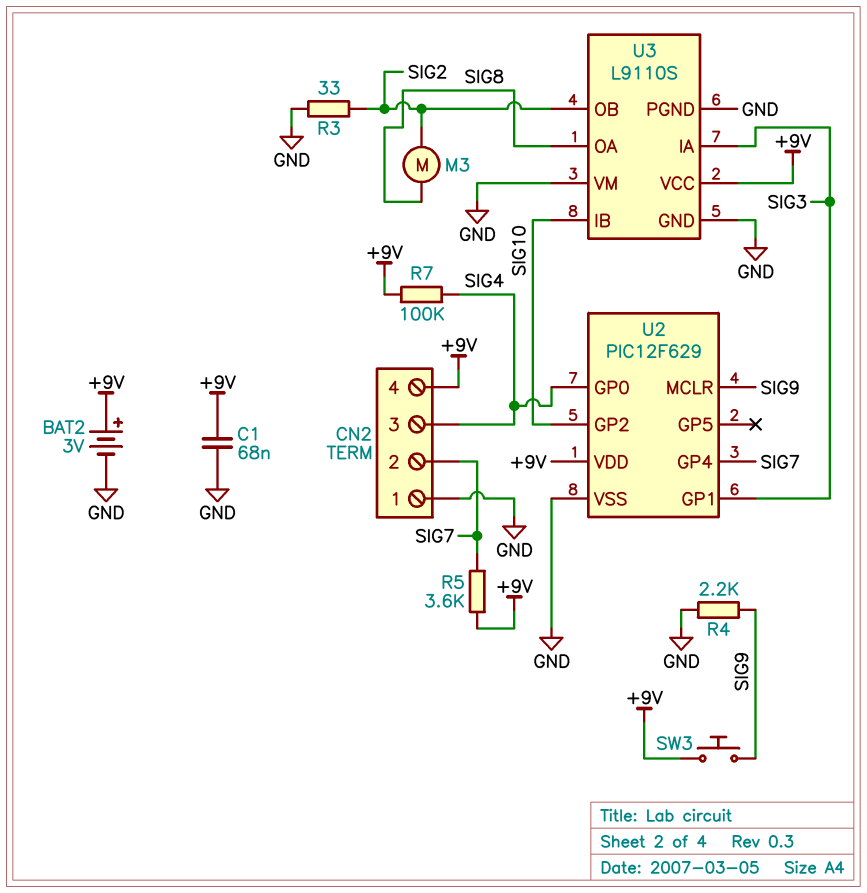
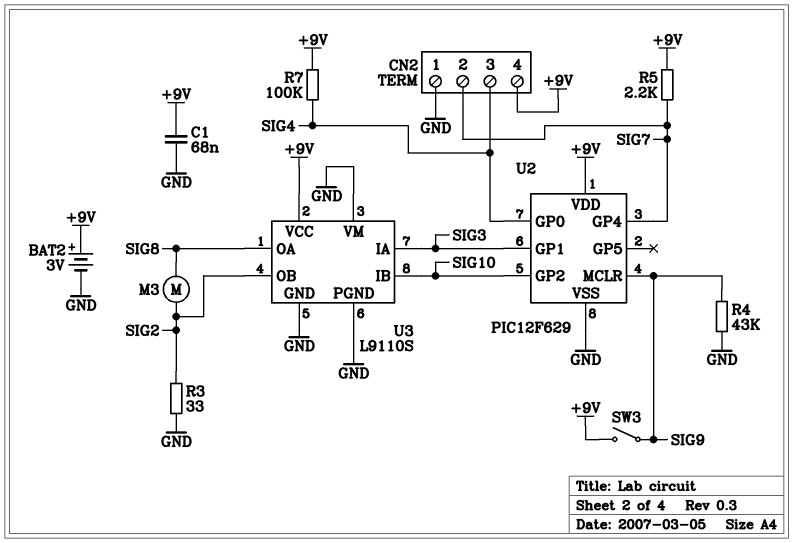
R4: 2.2k (GND, SIG9) -> 43k (GND, SIG9)
R5: 3.6k (+9V, SIG7) -> 2.2k (+9V, SIG7)
SW3: button (+9V, SIG9) -> switch (+9V, SIG9)

